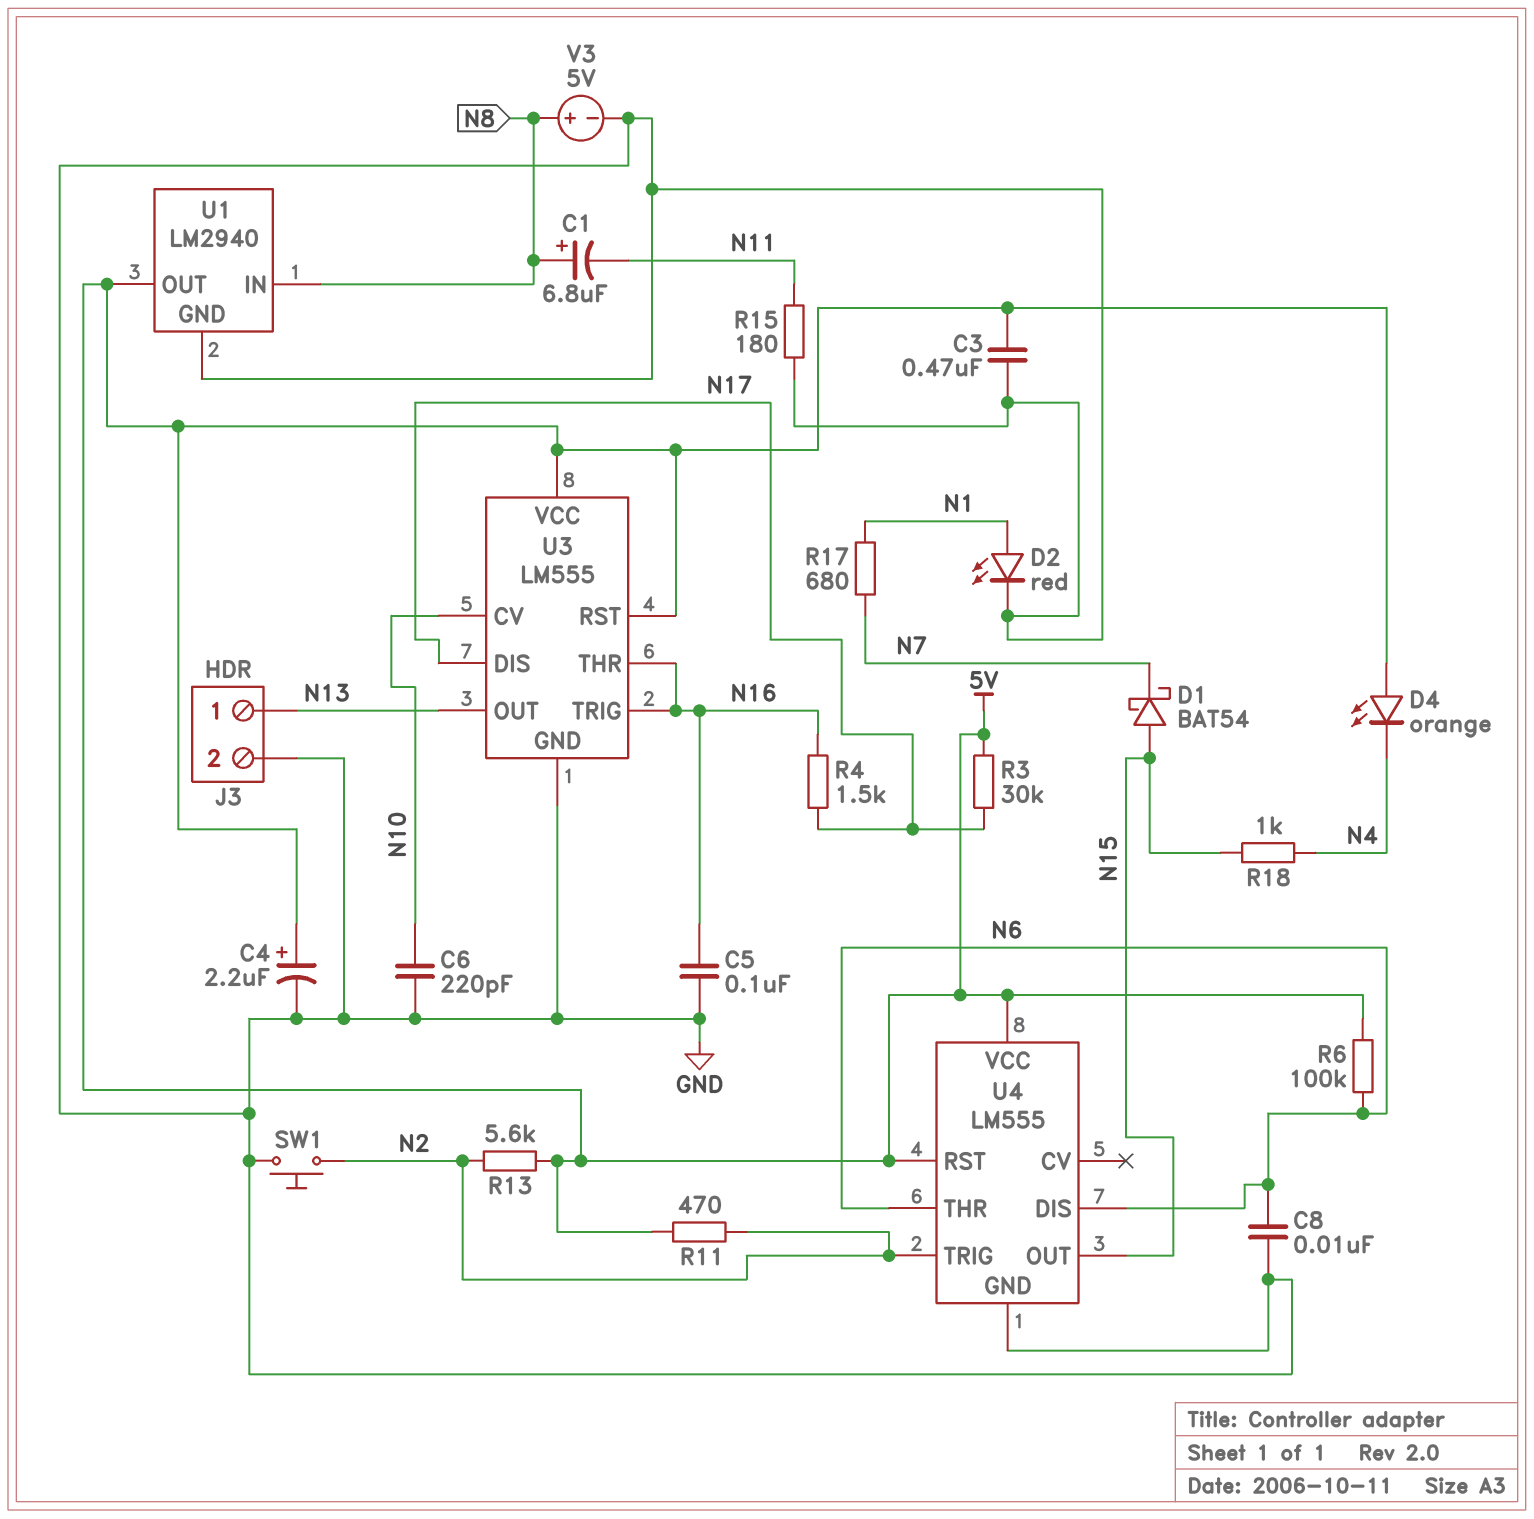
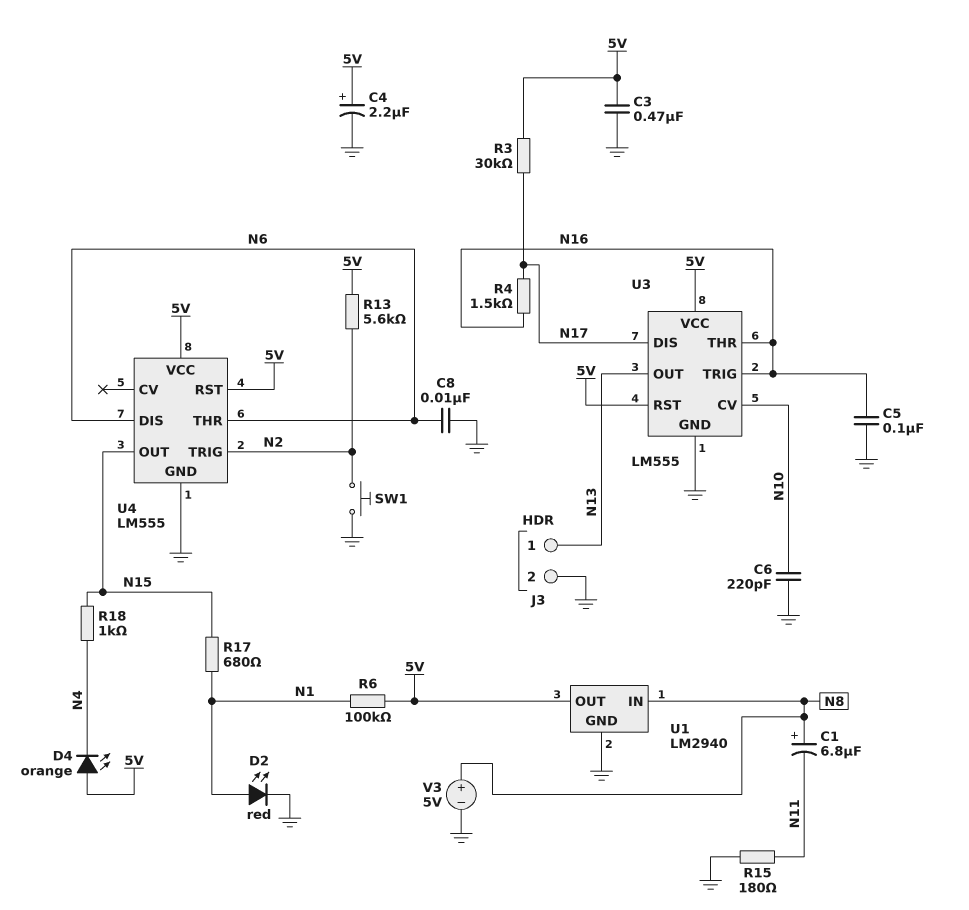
D1: schottky BAT54 (A N15, K N7) -> none
R6: 100k (5V, N6) -> 100k (5V, N1)
R11: 470 (5V, N2) -> none
R17: 680 (N1, N7) -> 680 (N1, N15)

